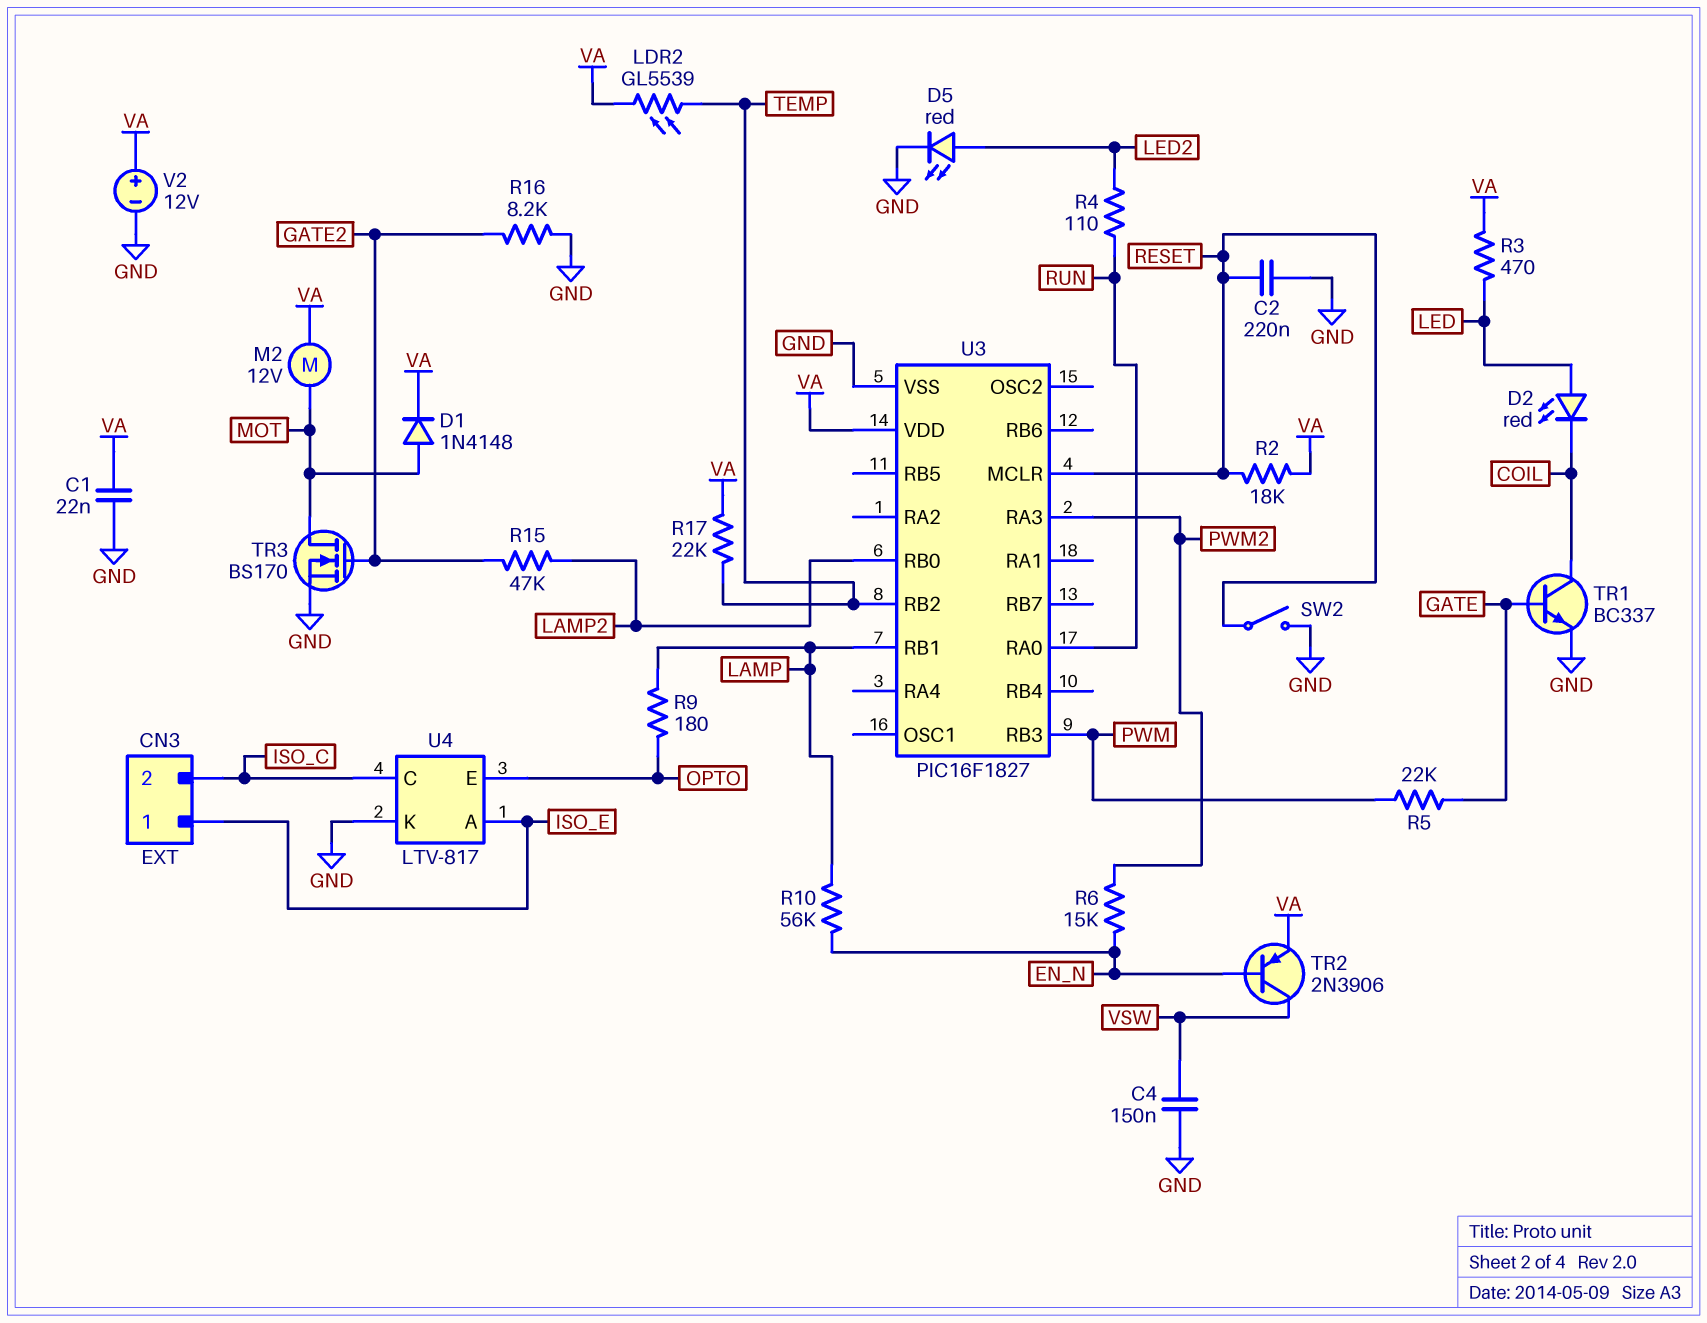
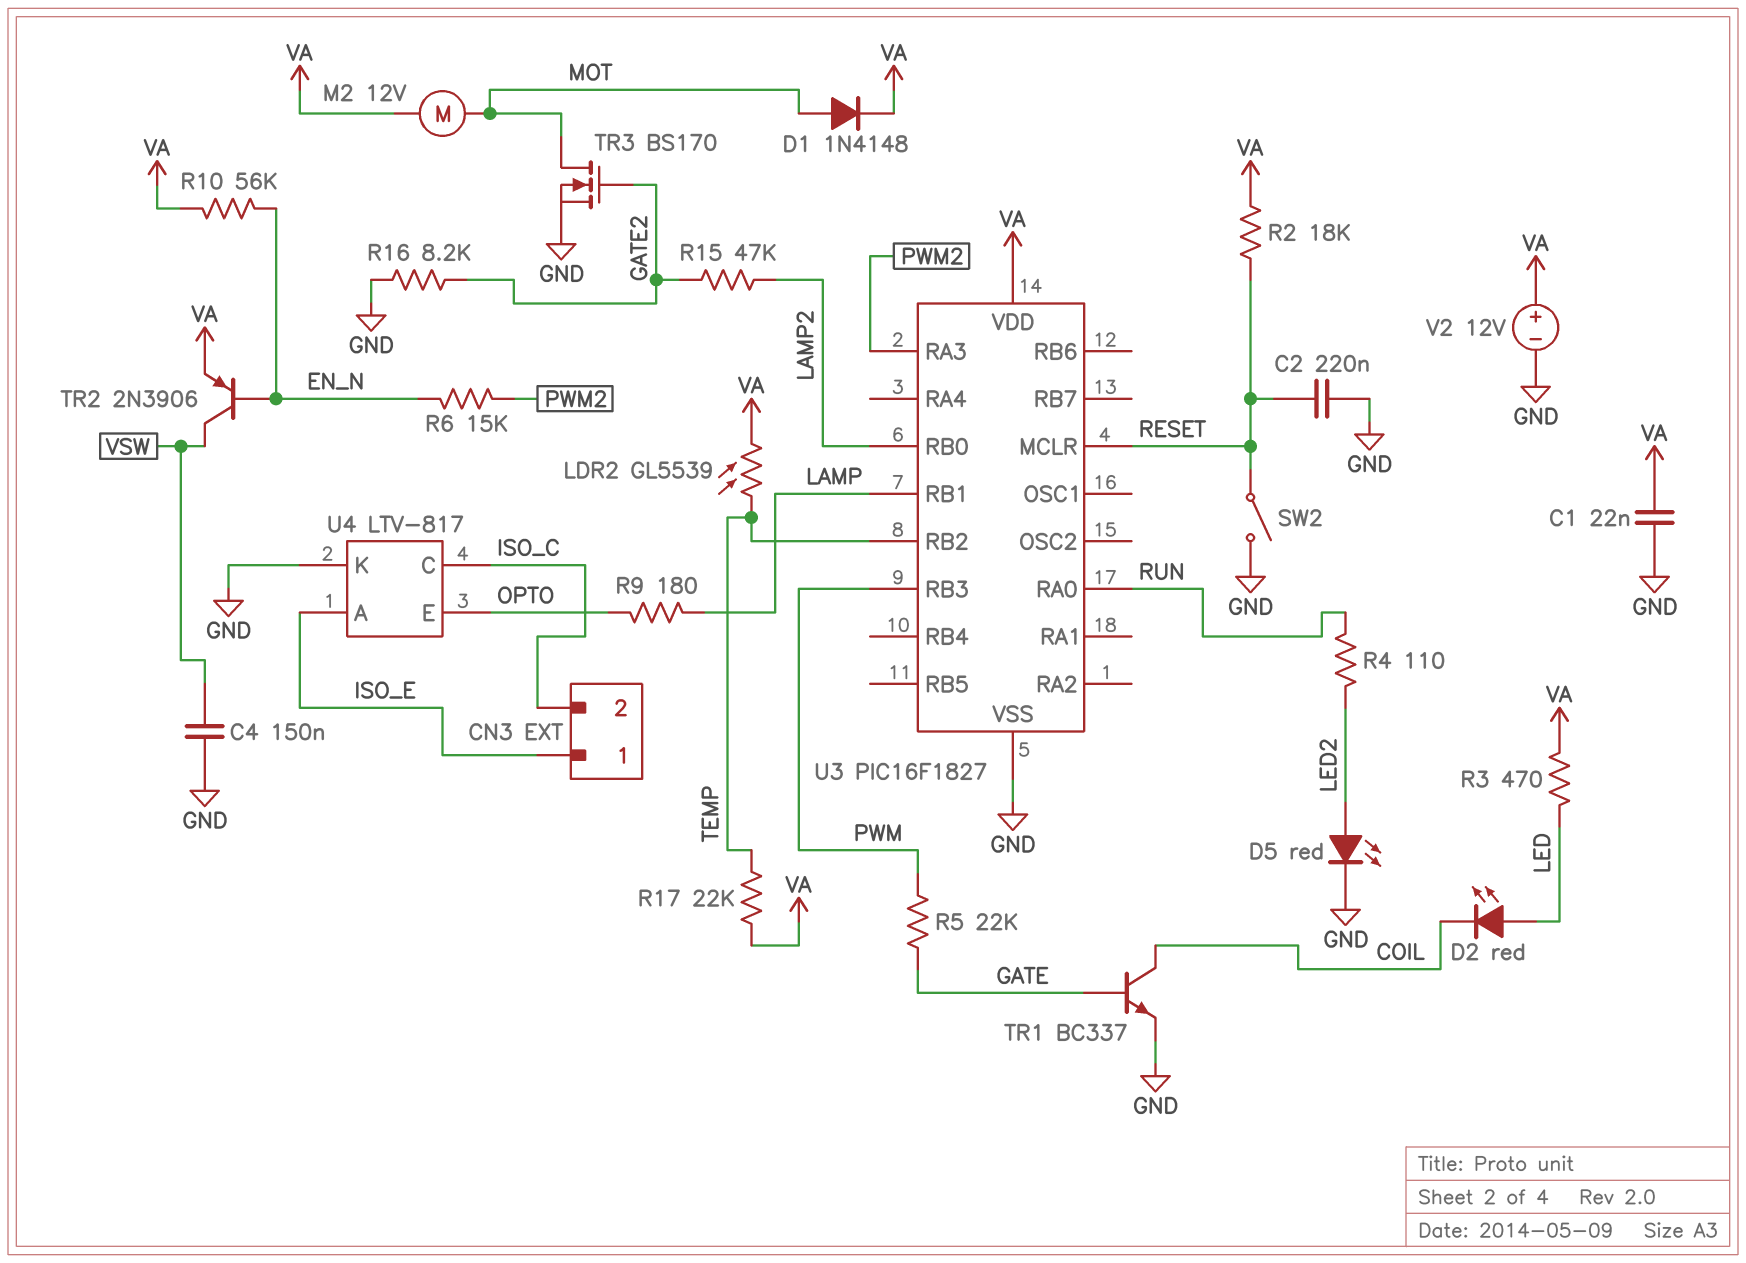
R10: 56k (EN_N, LAMP) -> 56k (EN_N, VA)

